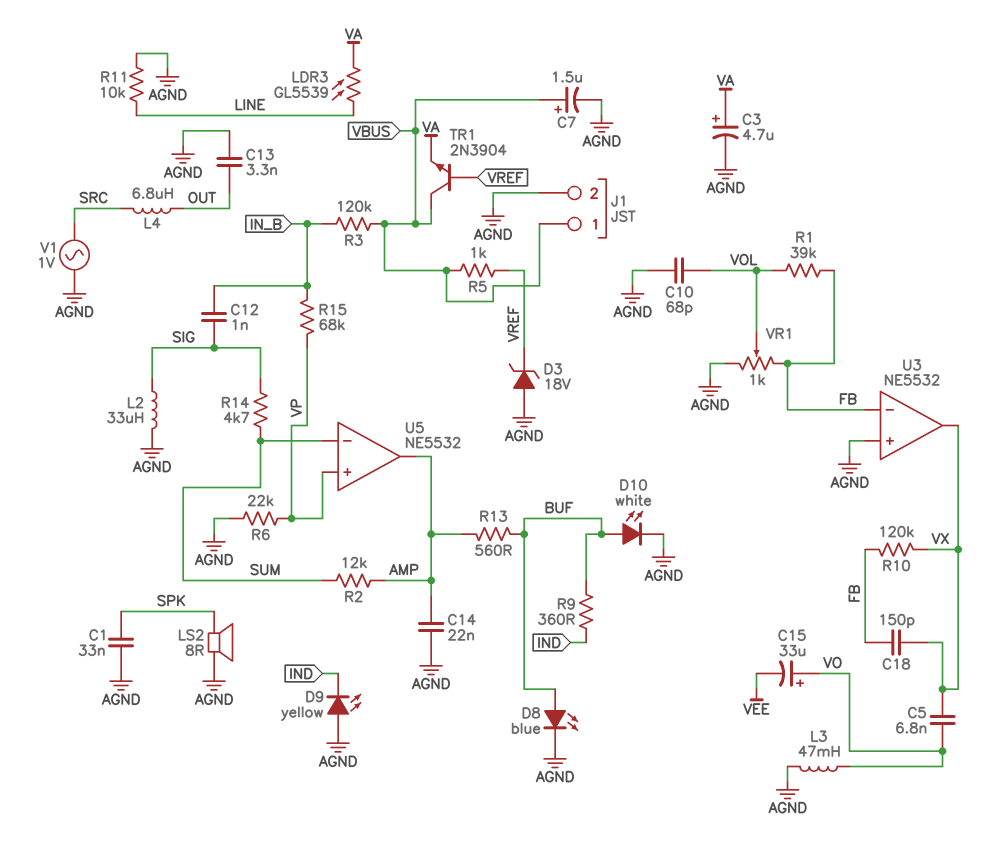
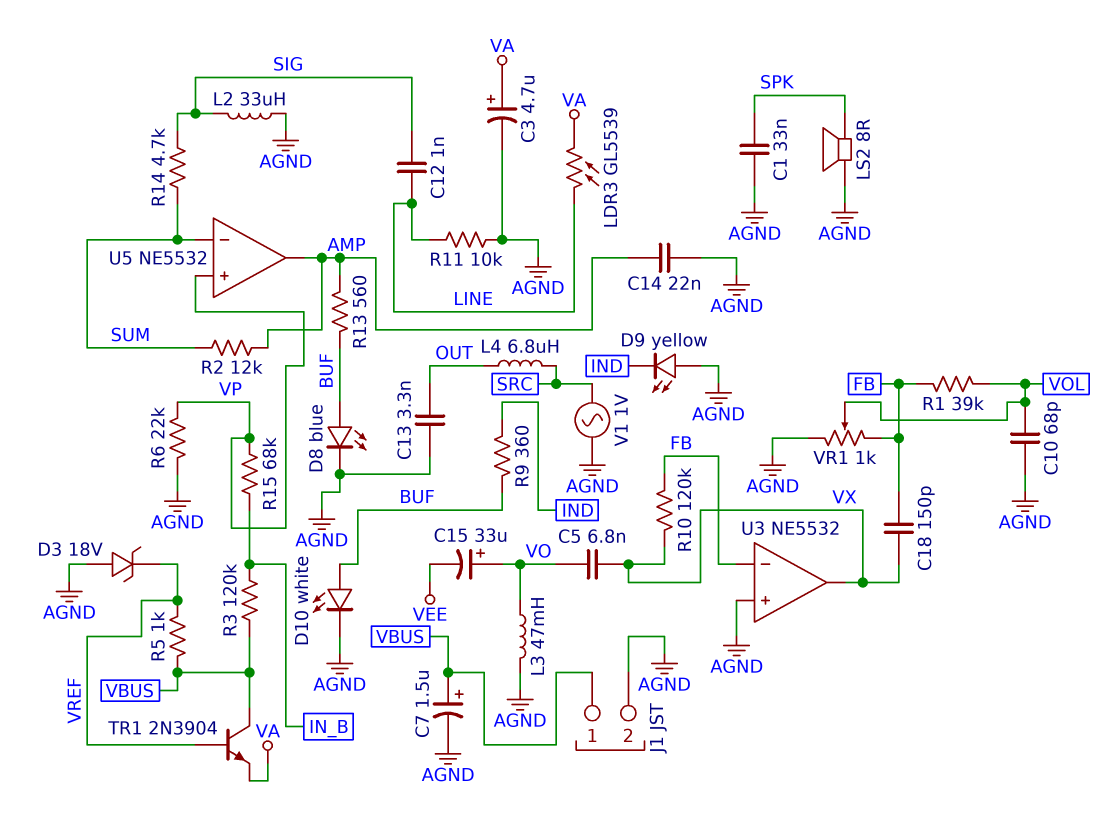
C12: 1nF (IN_B, SIG) -> 1nF (LINE, SIG)

